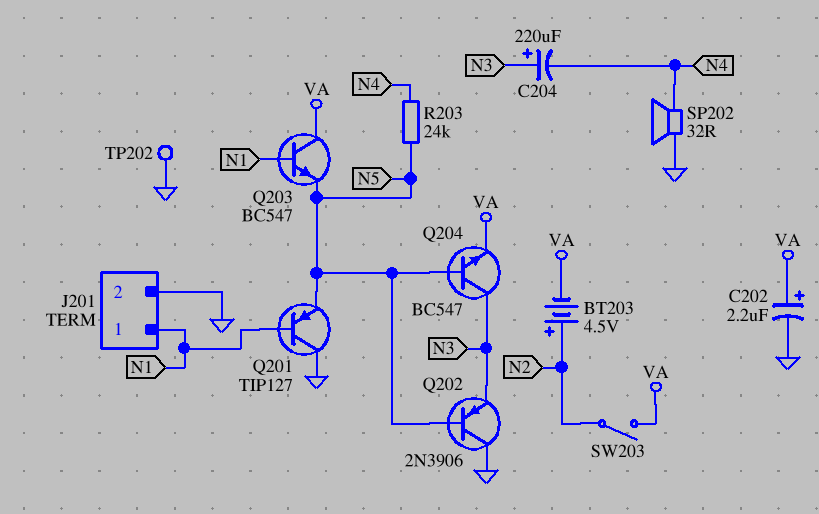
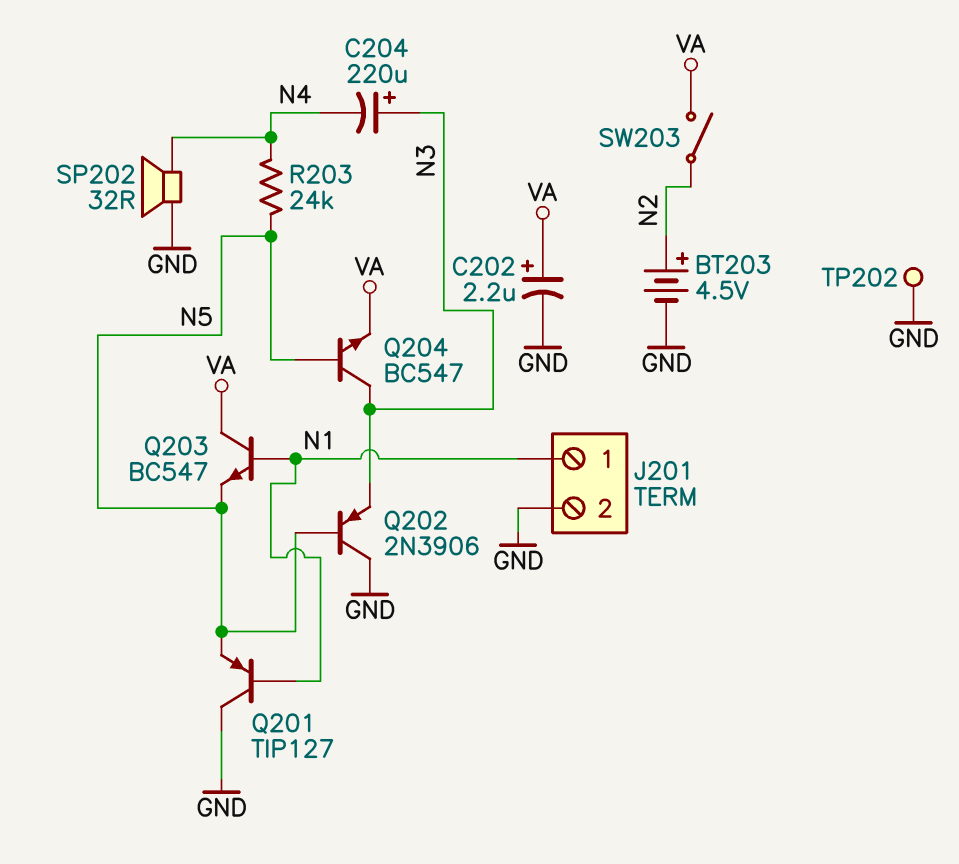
BT203: 4.5V (plus N2, minus VA) -> 4.5V (plus N2, minus GND)

